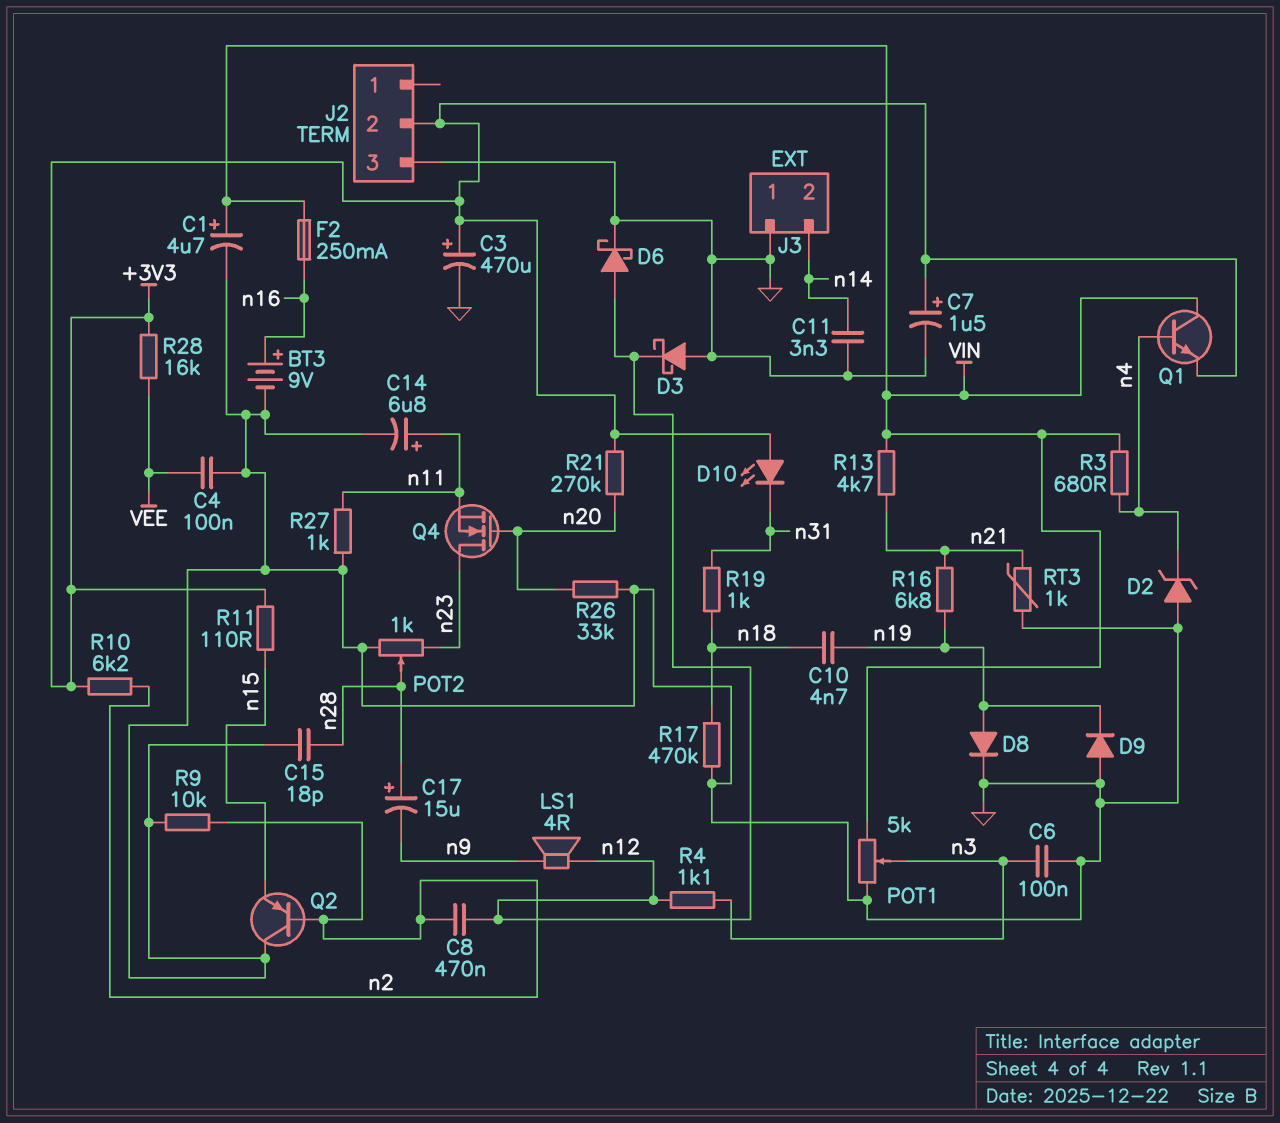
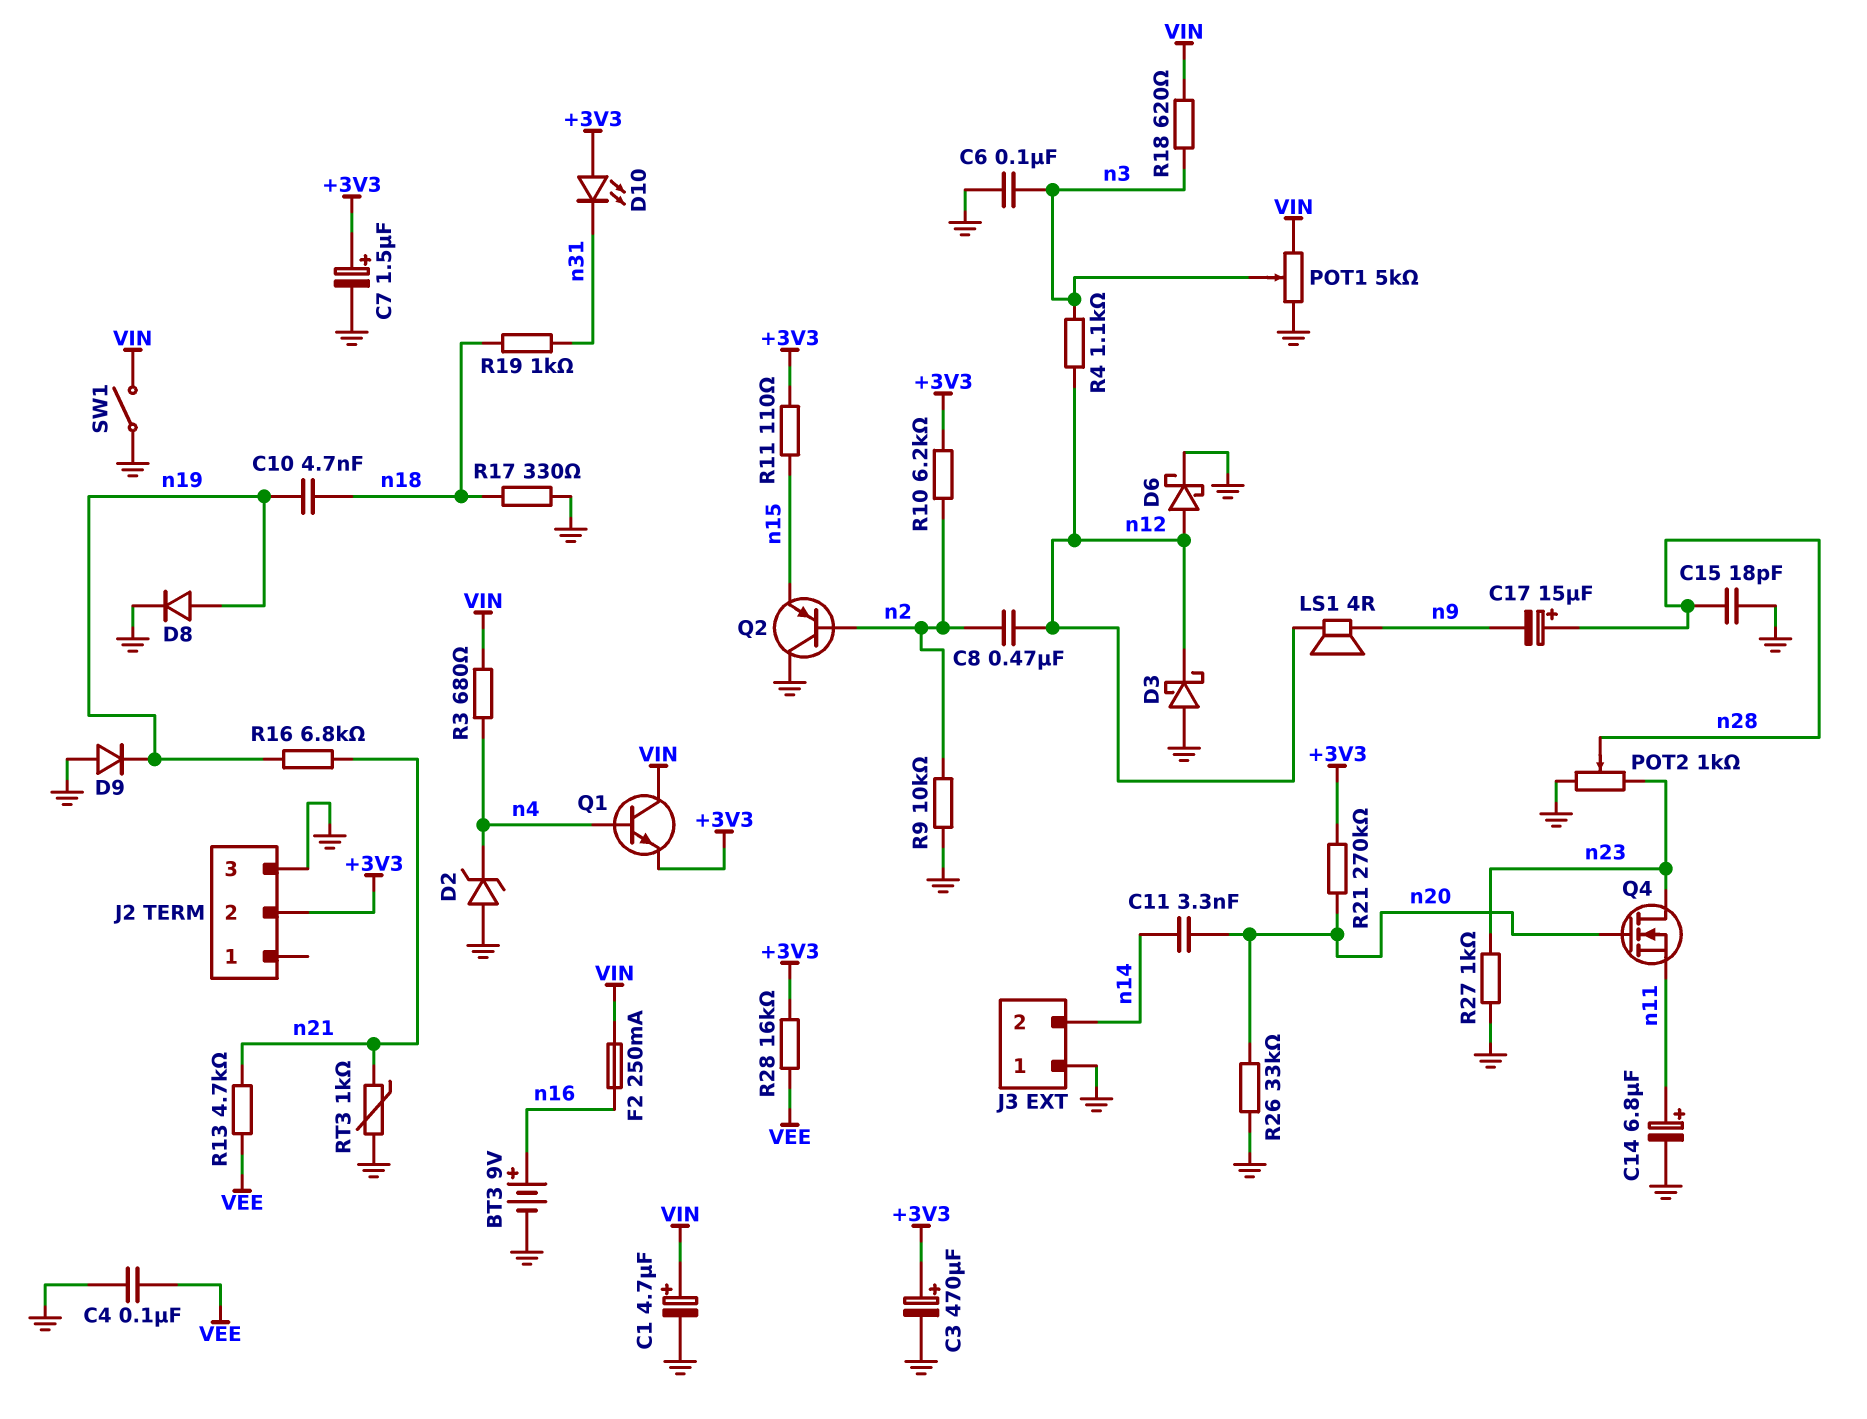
C11: 3.3nF (GND, n14) -> 3.3nF (n14, n20)
R13: 4.7k (VIN, n21) -> 4.7k (VEE, n21)
R17: 470k (GND, n18) -> 330 (GND, n18)
R18: none -> 620 (VIN, n3)
R27: 1k (GND, n11) -> 1k (GND, n23)
SW1: none -> switch (GND, VIN)

